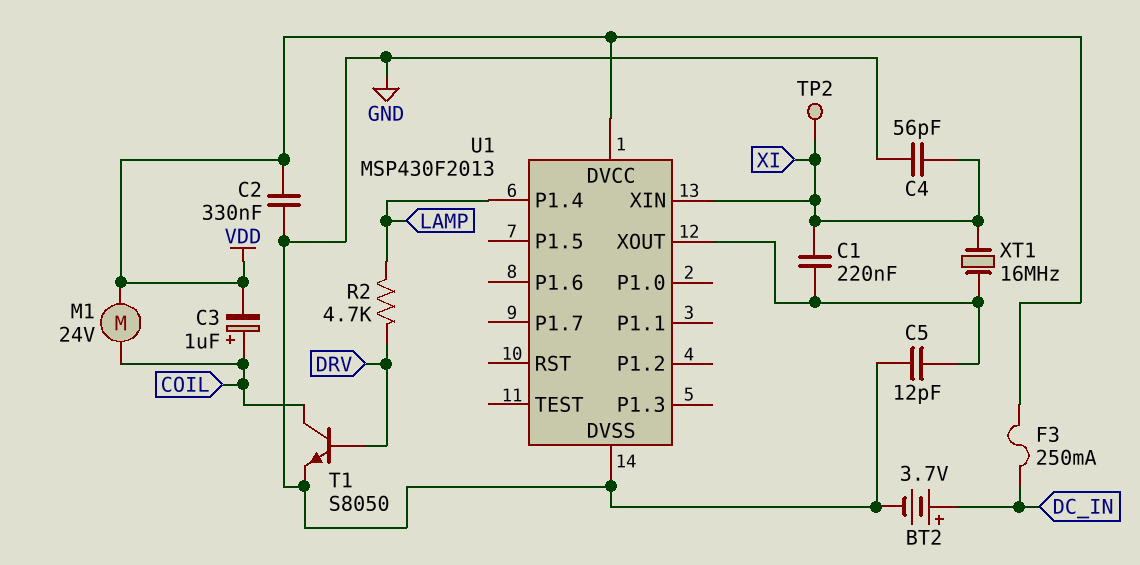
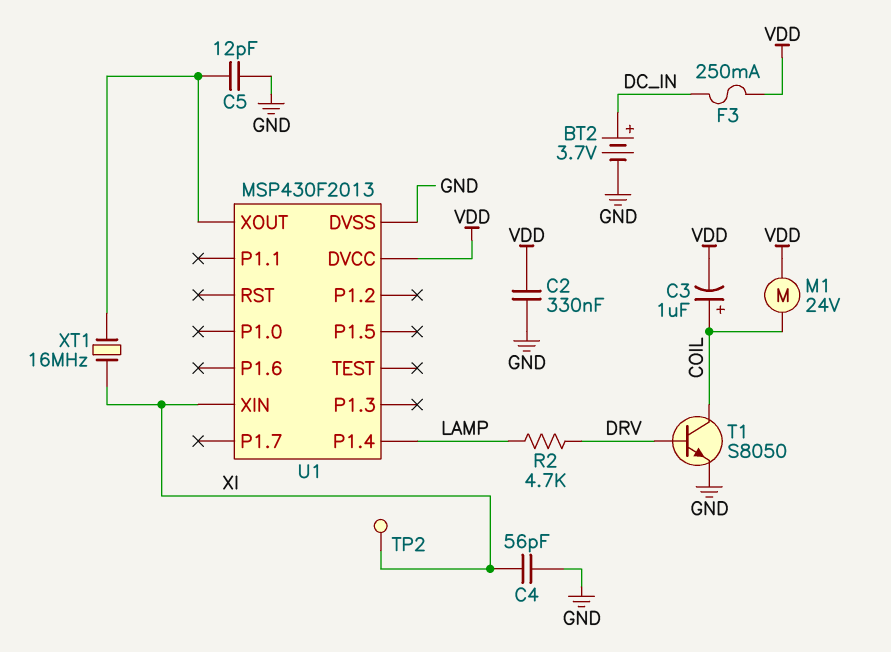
C1: 220nF (U1/XOUT, XI) -> none

